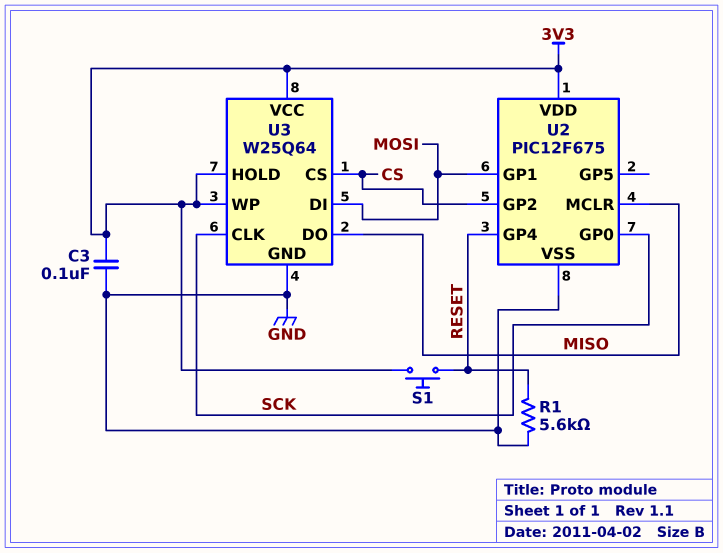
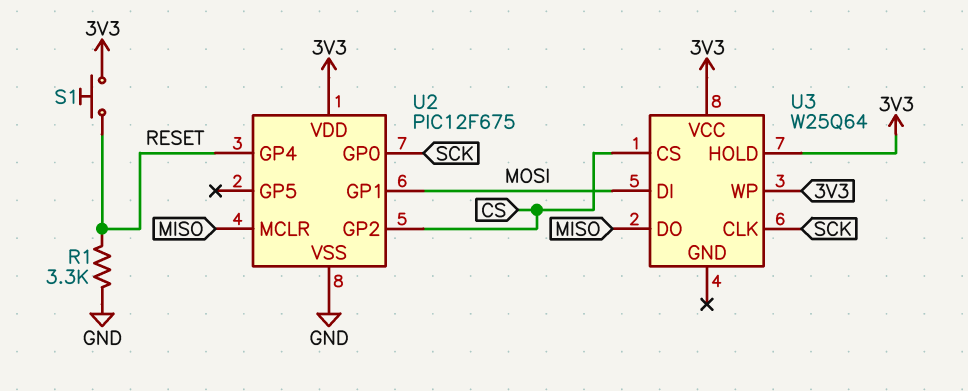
C3: 100nF (3V3, GND) -> none
R1: 5.6k (GND, RESET) -> 3.3k (GND, RESET)
U3 pin GND: GND -> none

